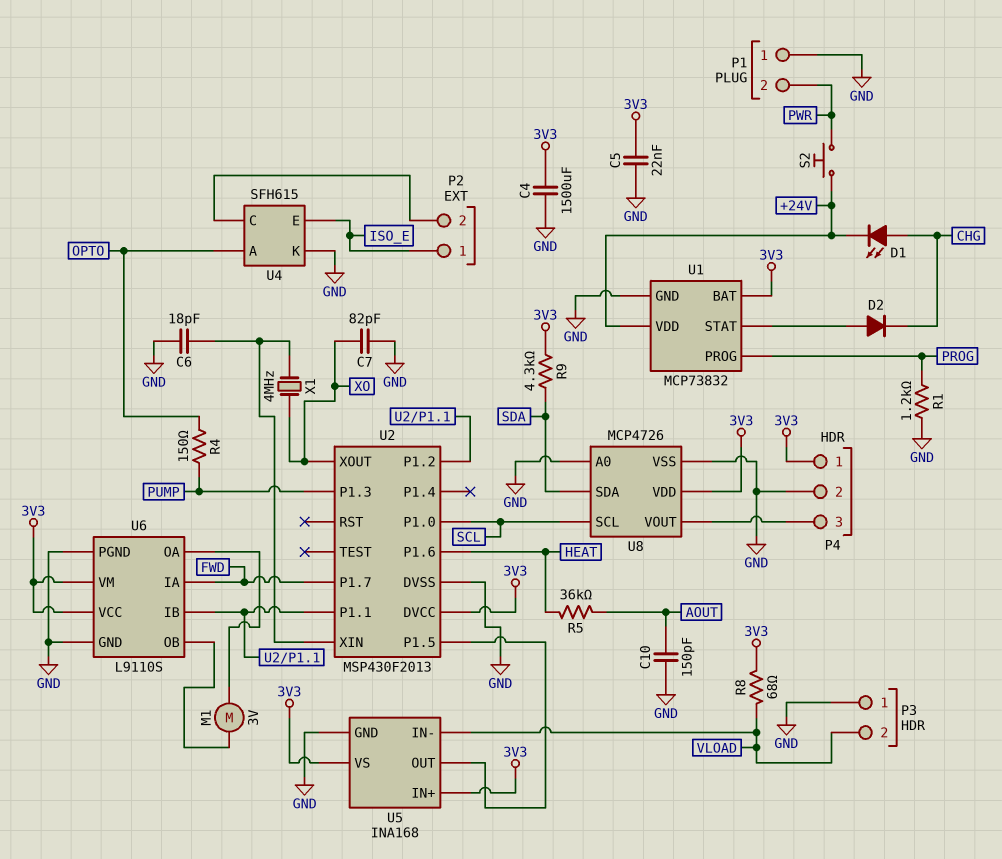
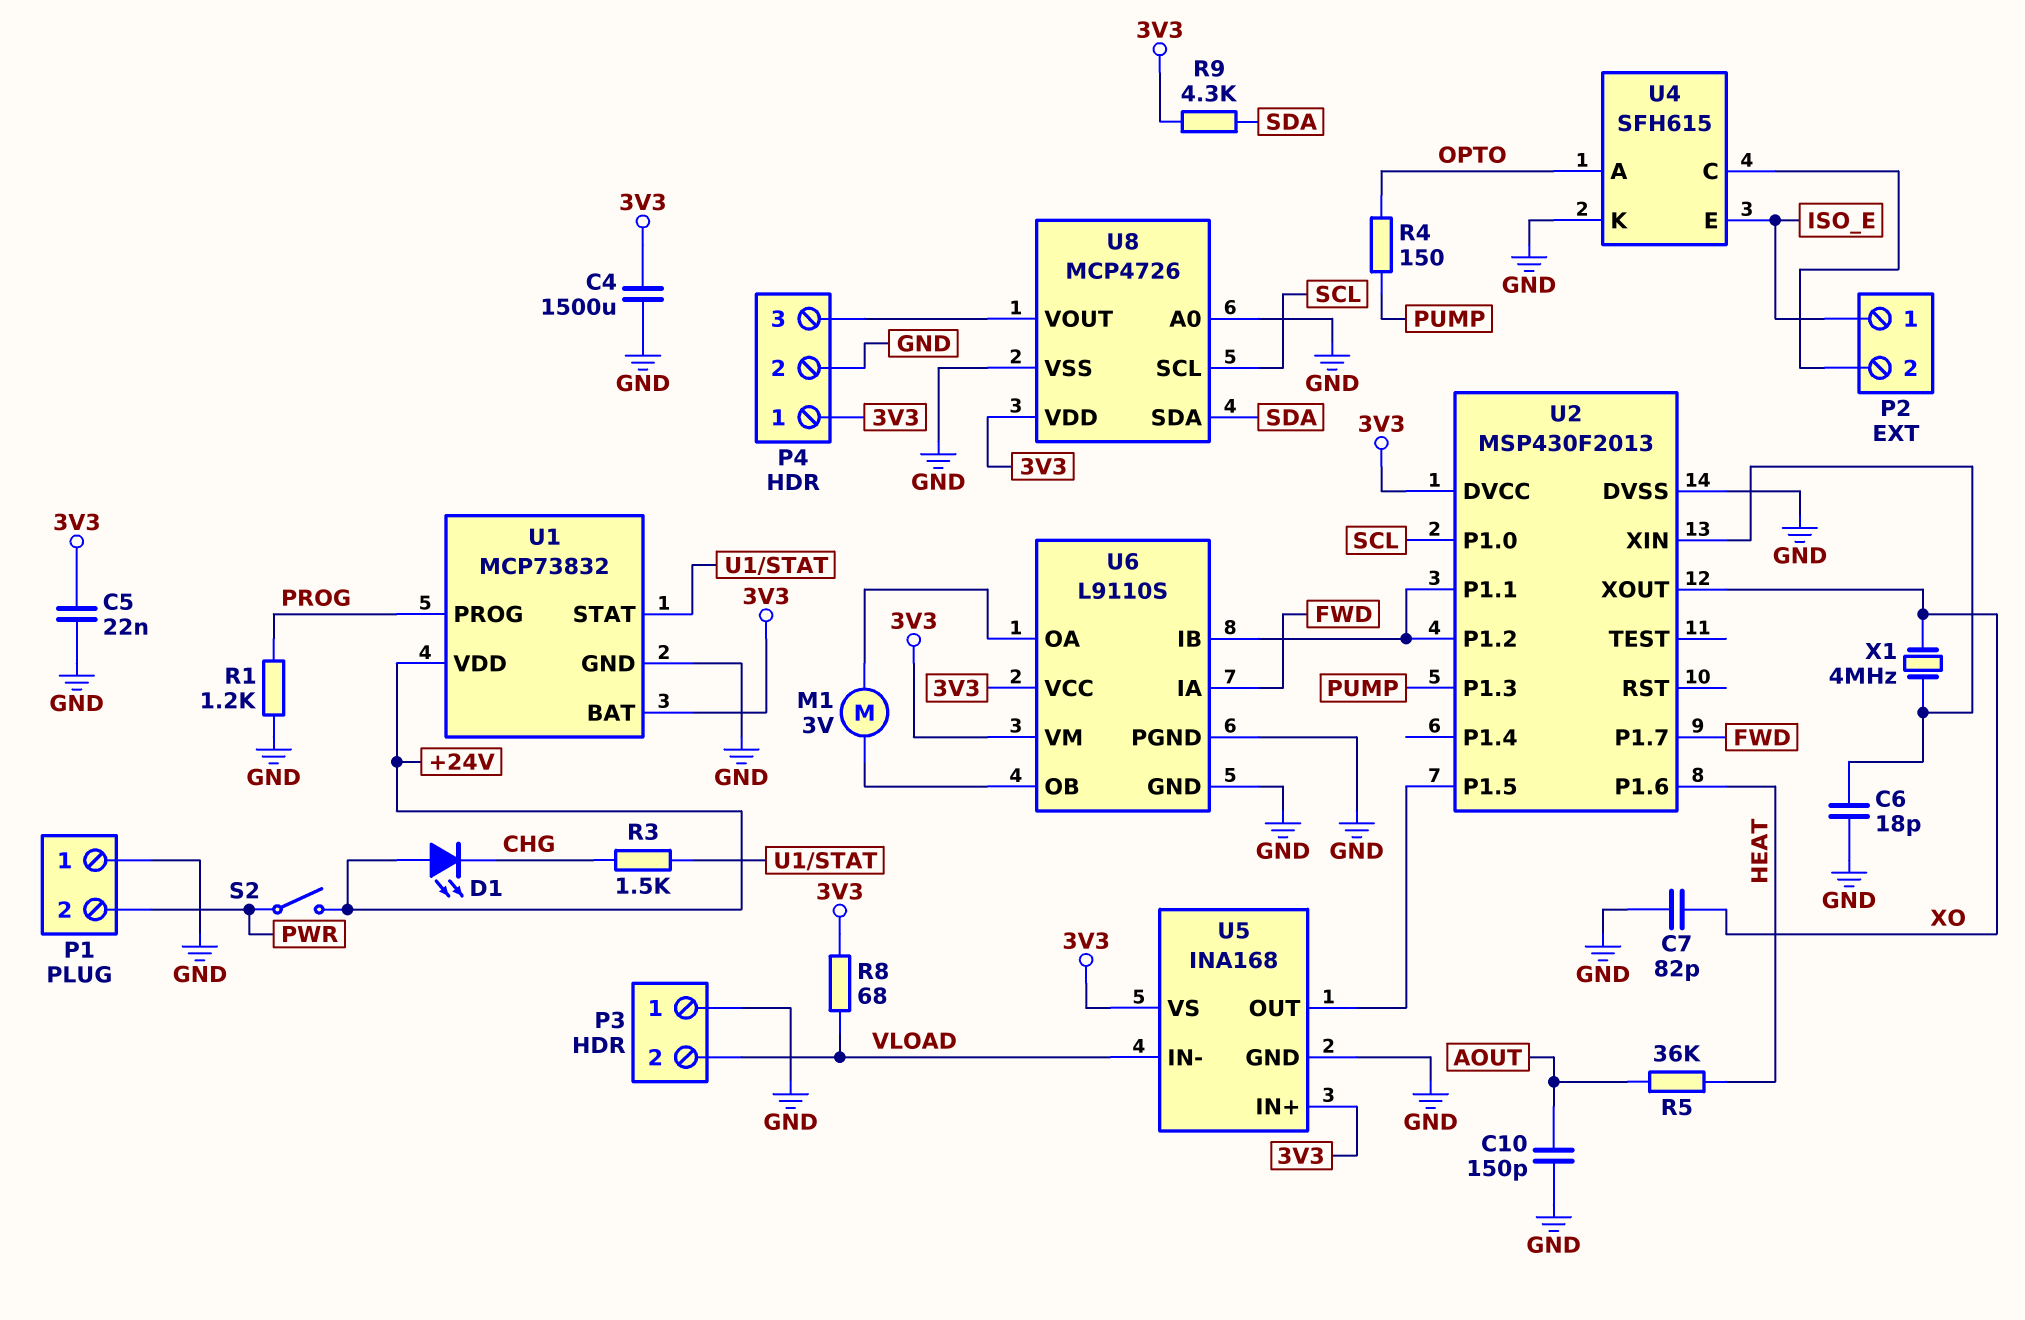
D1: LED (A CHG, K +24V) -> LED (A +24V, K CHG)
D2: diode (A U1/STAT, K CHG) -> none
R3: none -> 1.5k (CHG, U1/STAT)
S2: button (+24V, PWR) -> switch (+24V, PWR)

